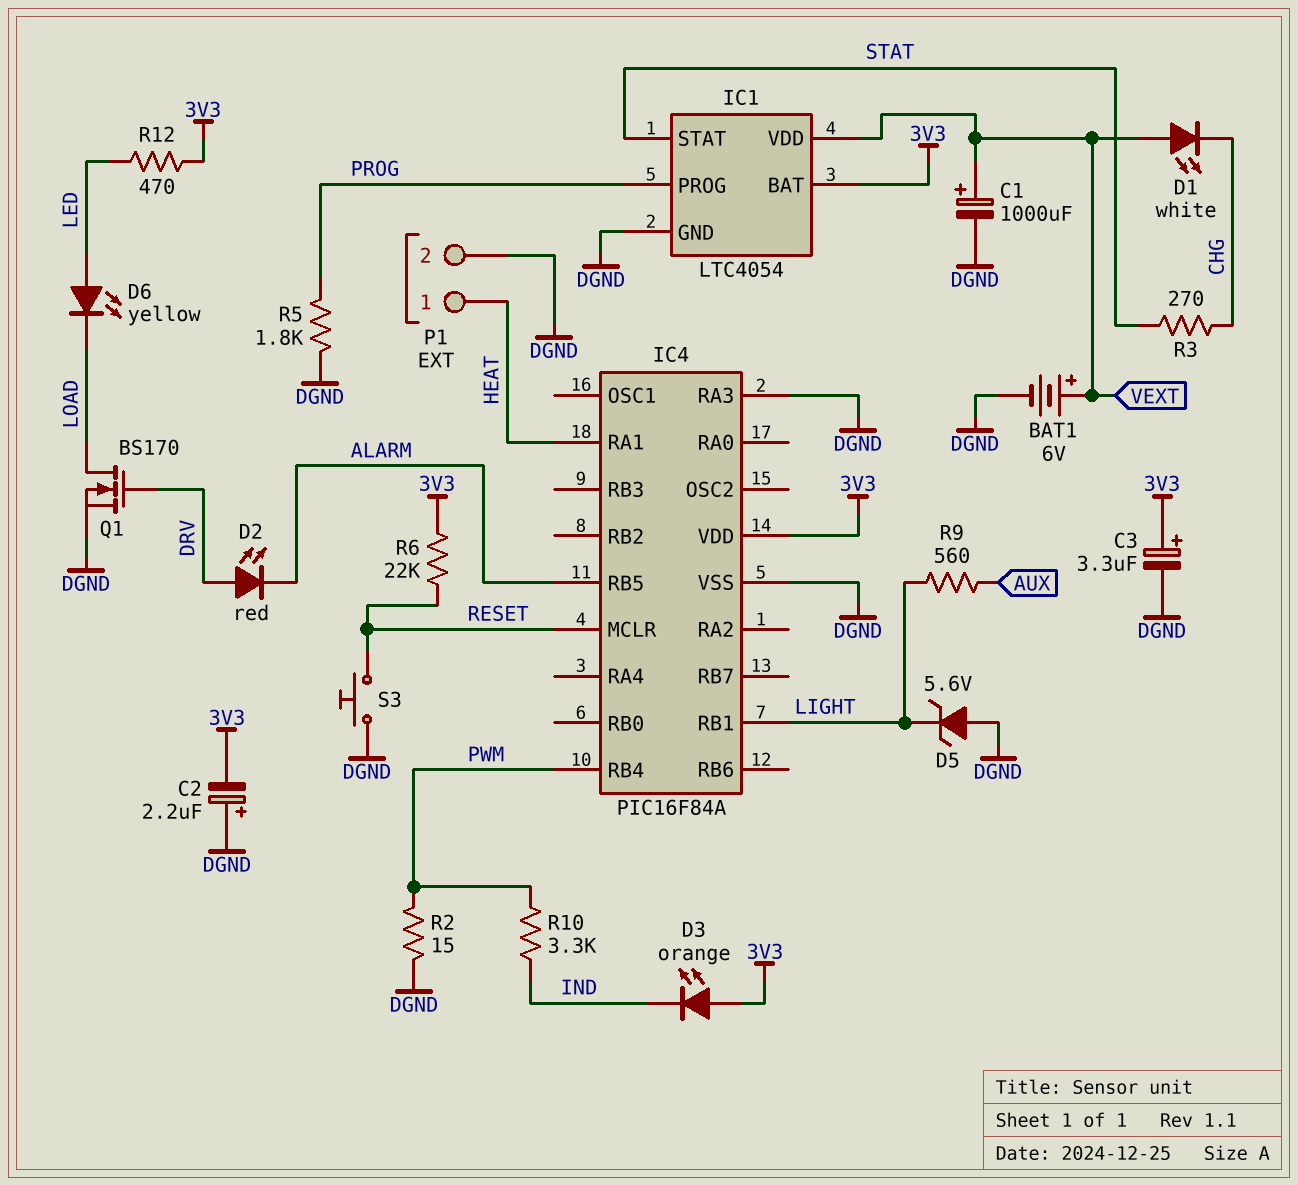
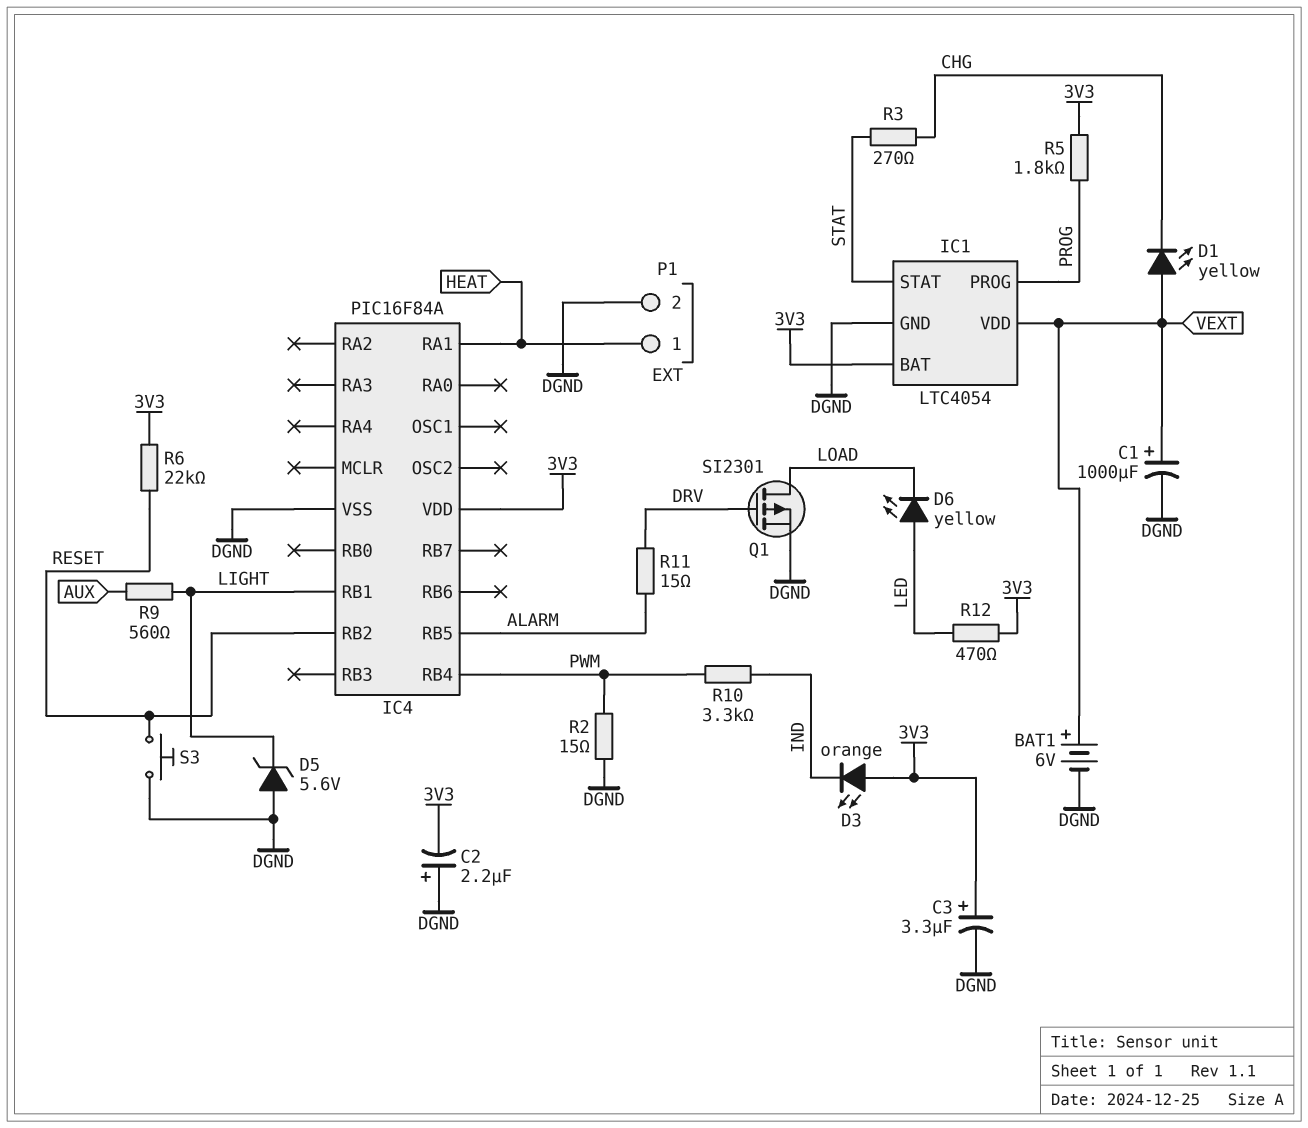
D1: LED white (A VEXT, K CHG) -> LED yellow (A VEXT, K CHG)
D2: LED red (A DRV, K ALARM) -> none
IC4 pin MCLR: RESET -> none
IC4 pin RA3: DGND -> none
IC4 pin RB2: none -> RESET
Q1: NMOS BS170 (G DRV, D LOAD, S DGND) -> PMOS SI2301 (G DRV, D LOAD, S DGND)
R5: 1.8k (DGND, PROG) -> 1.8k (3V3, PROG)
R11: none -> 15 (ALARM, DRV)

